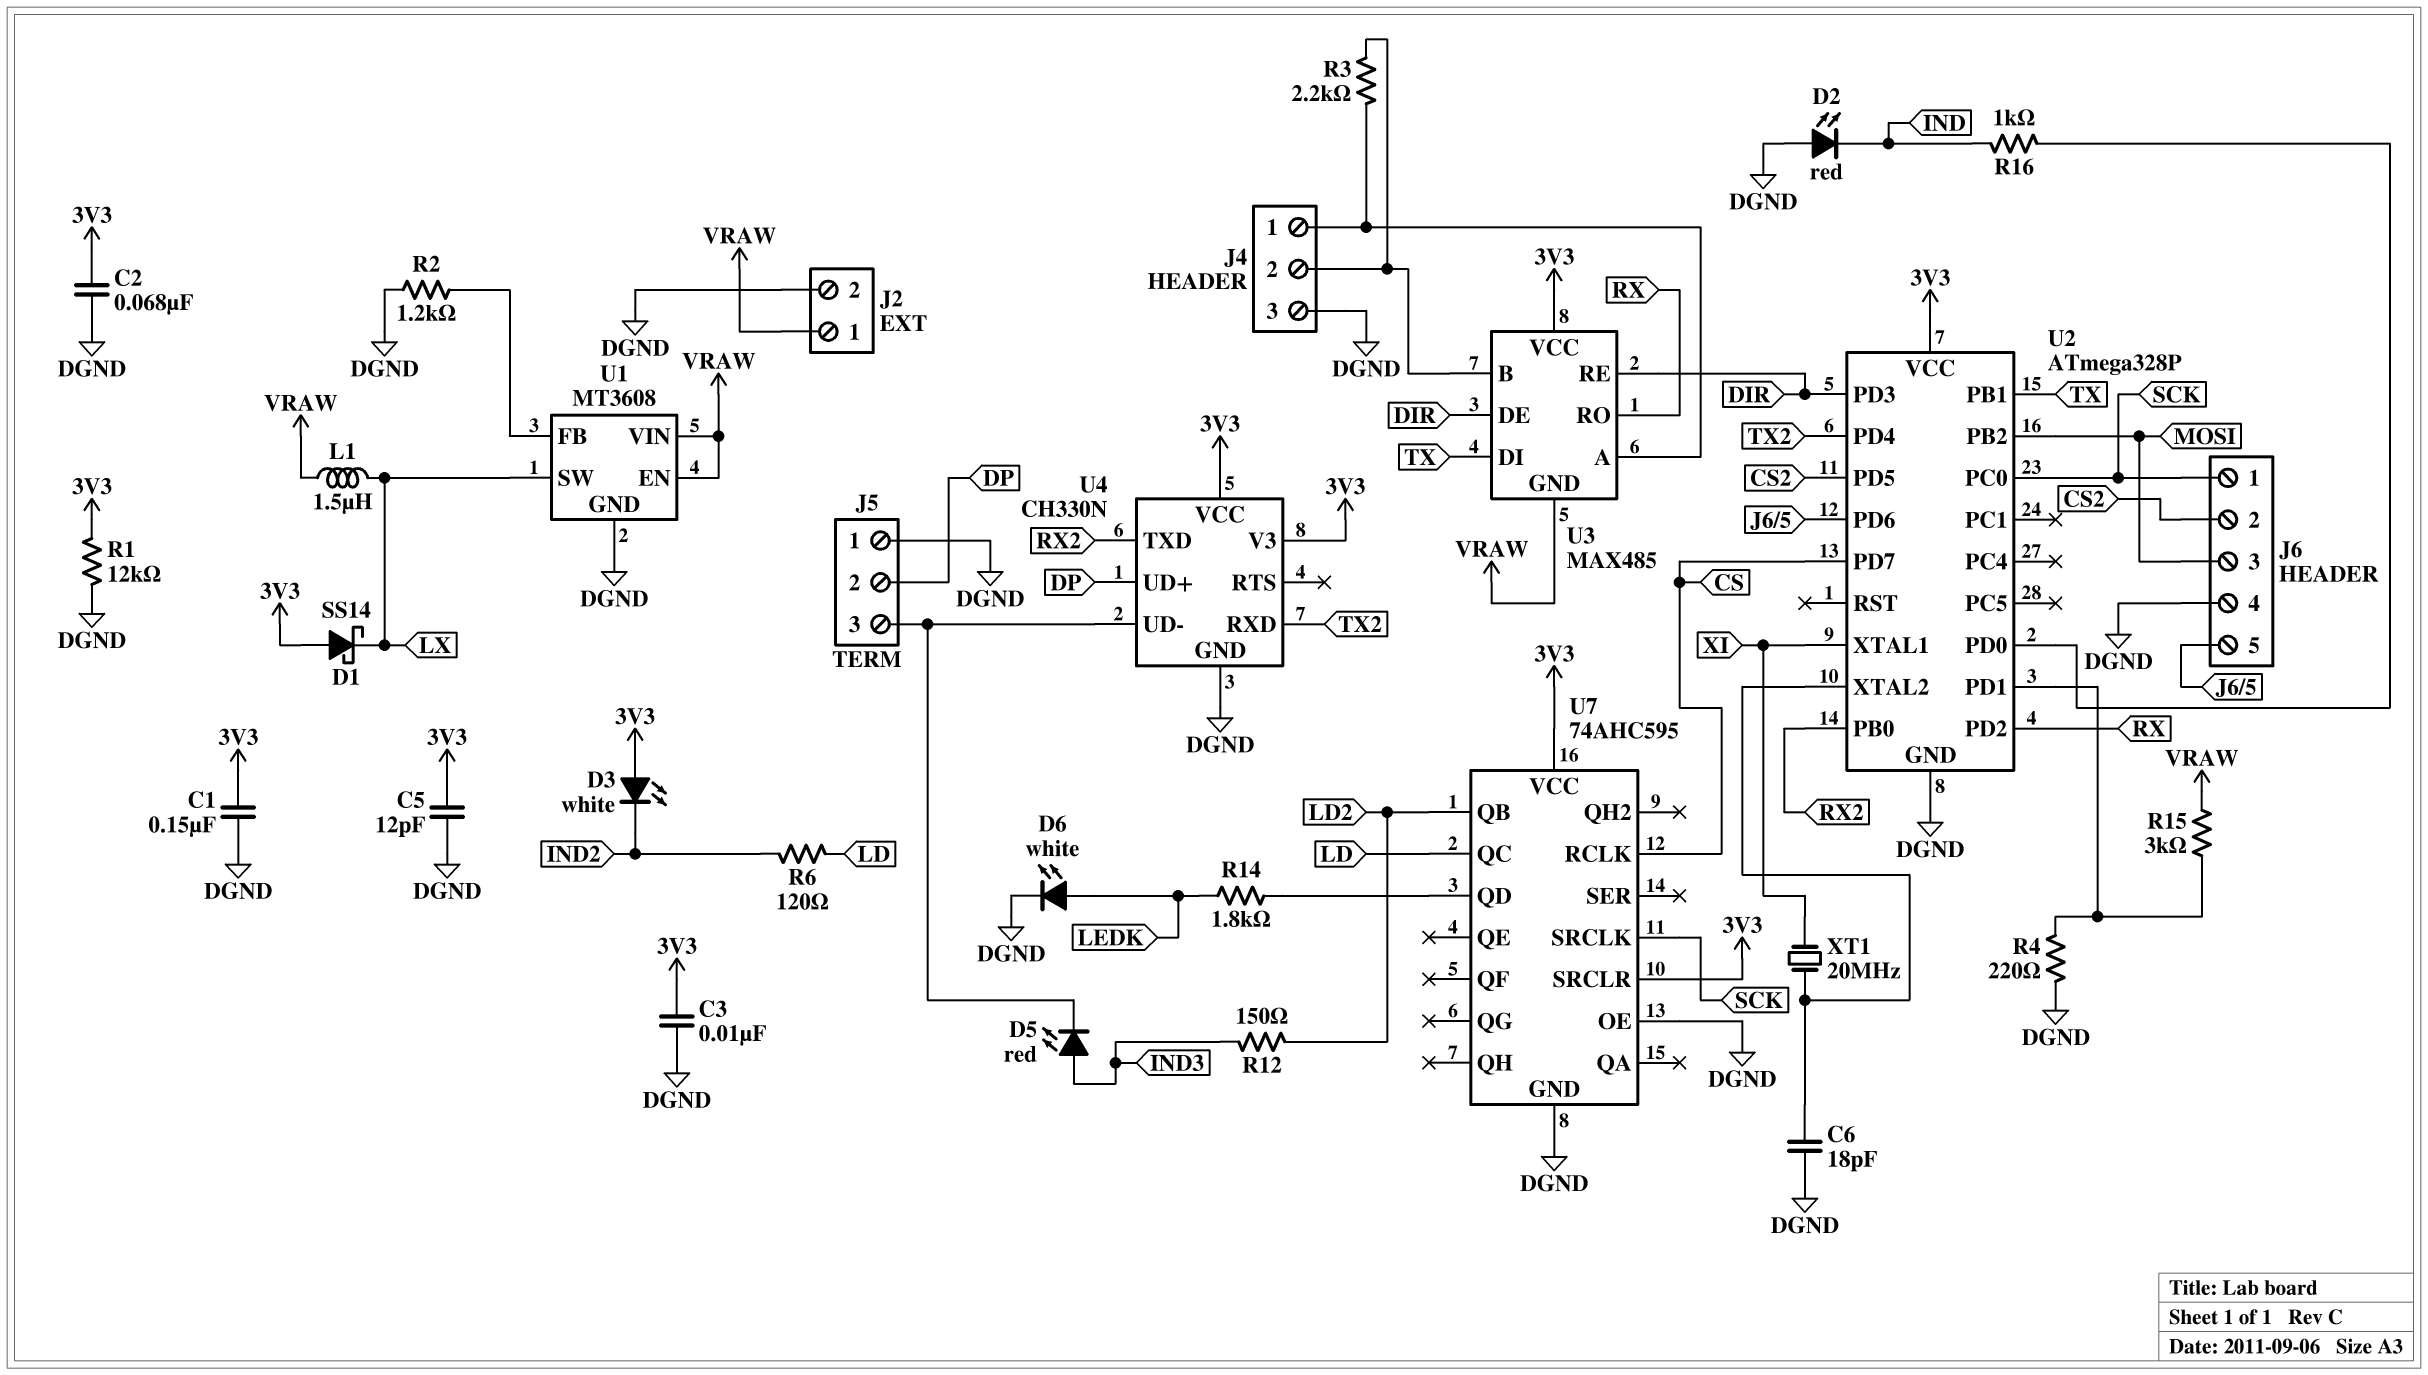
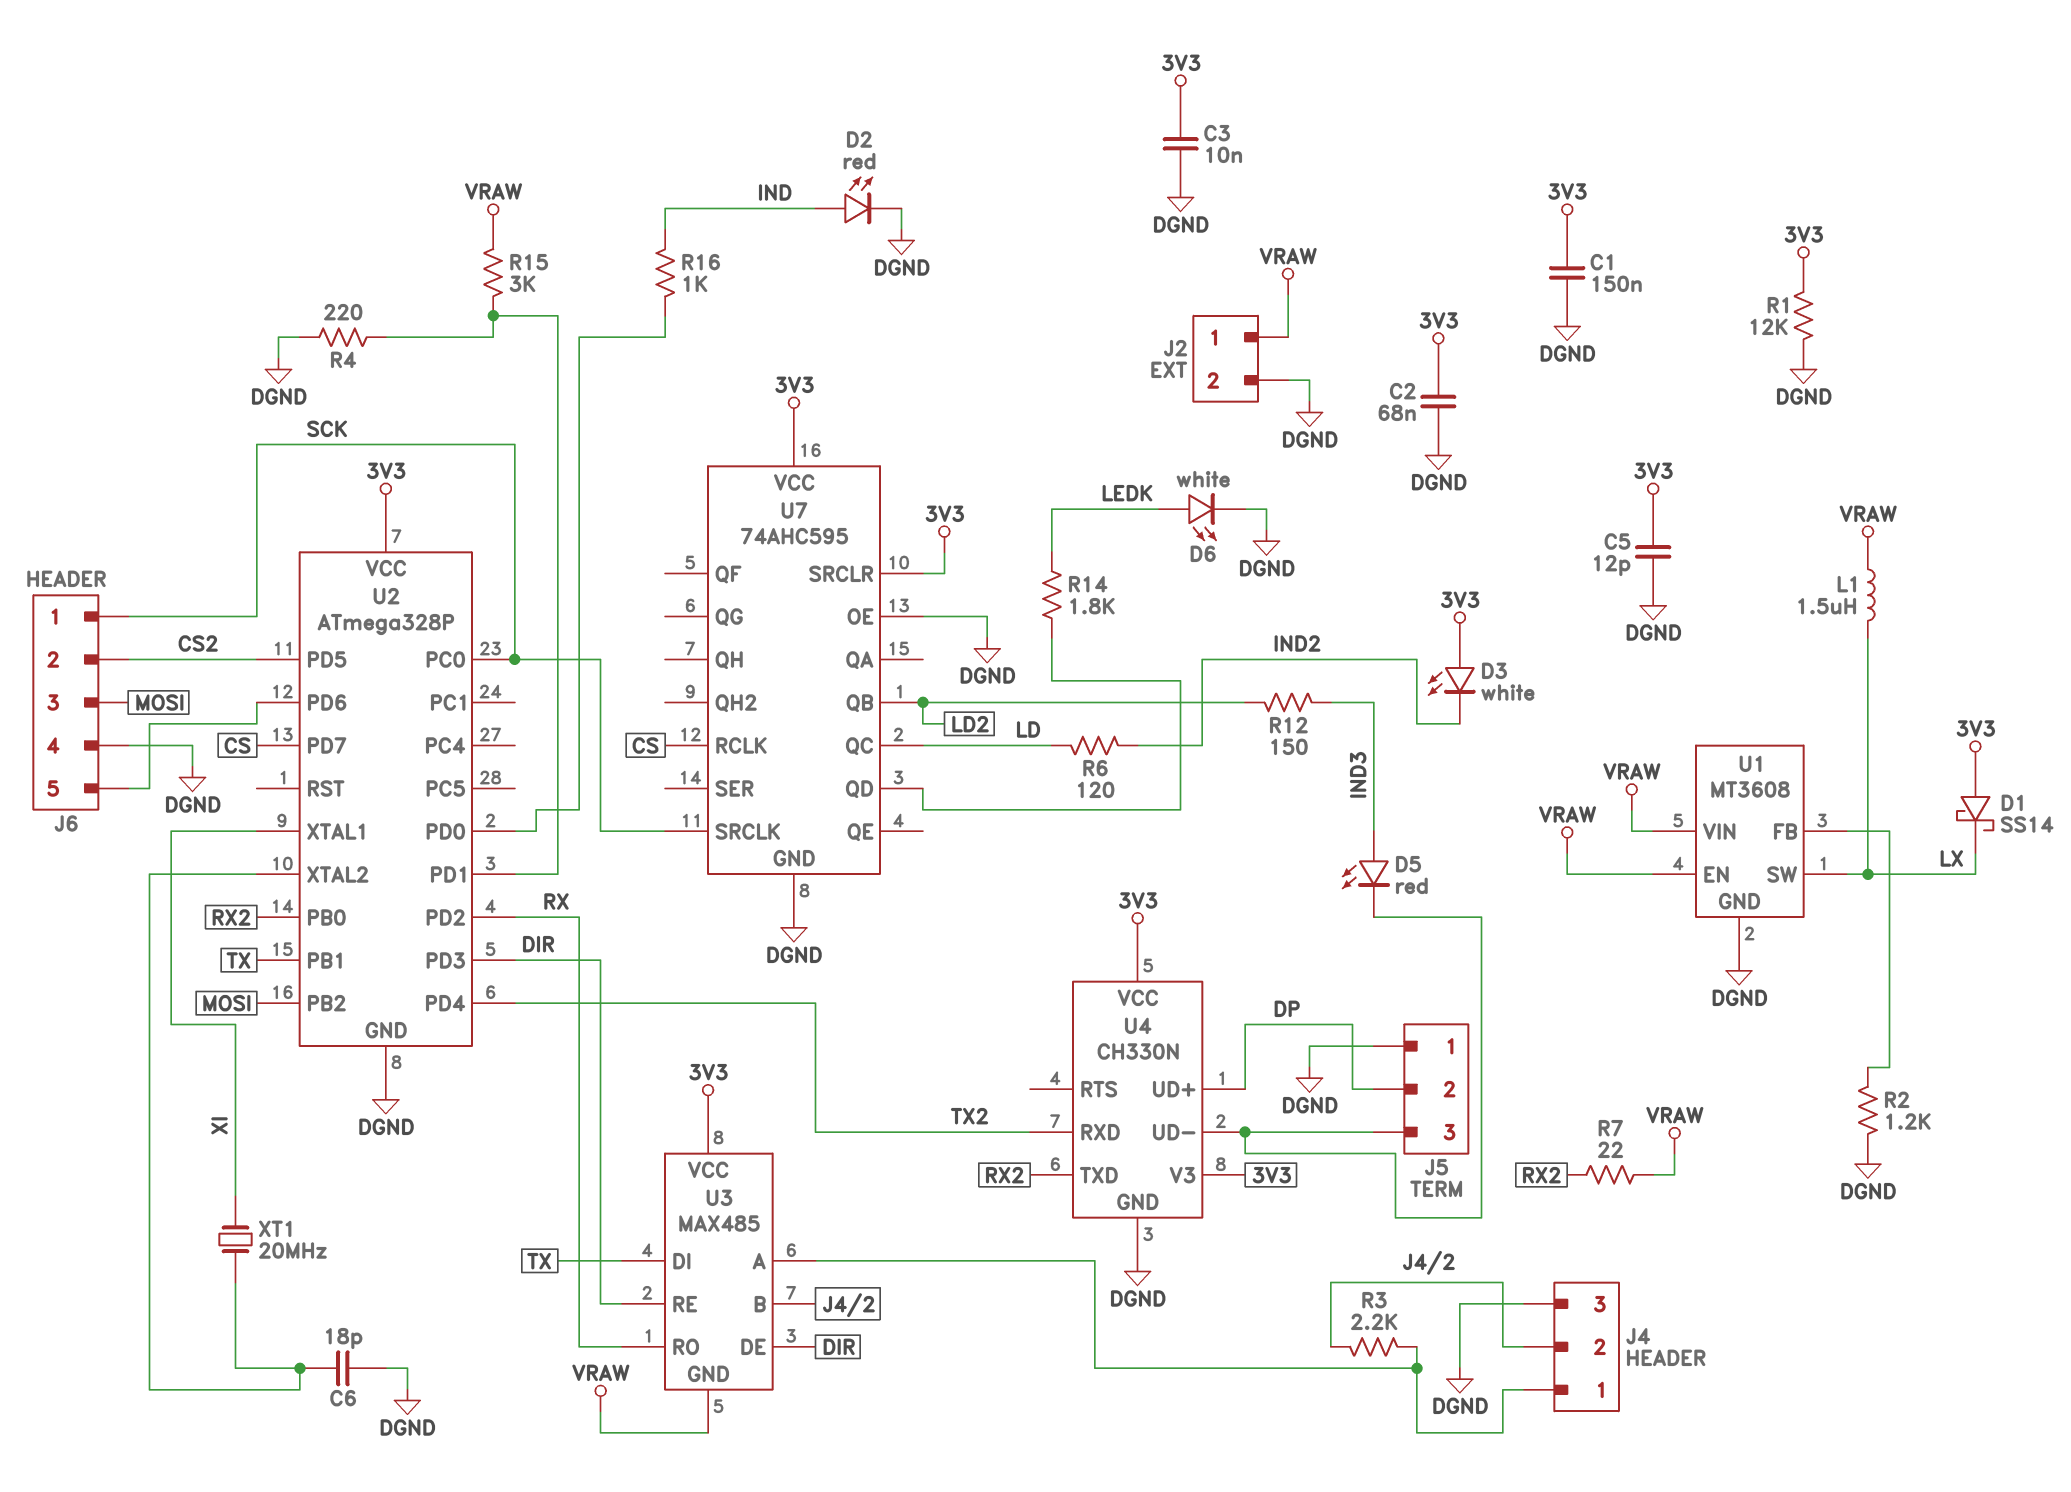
D2: LED red (A DGND, K IND) -> LED red (A IND, K DGND)
R7: none -> 22 (RX2, VRAW)

